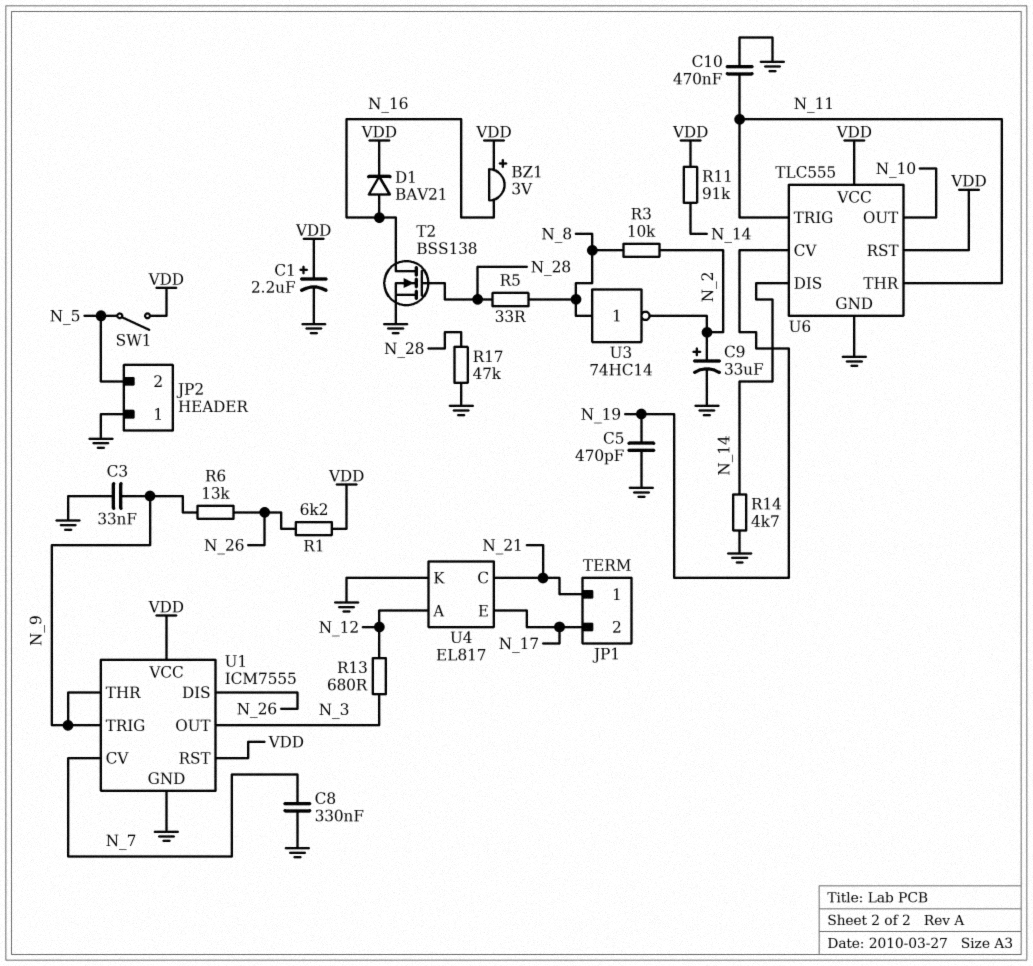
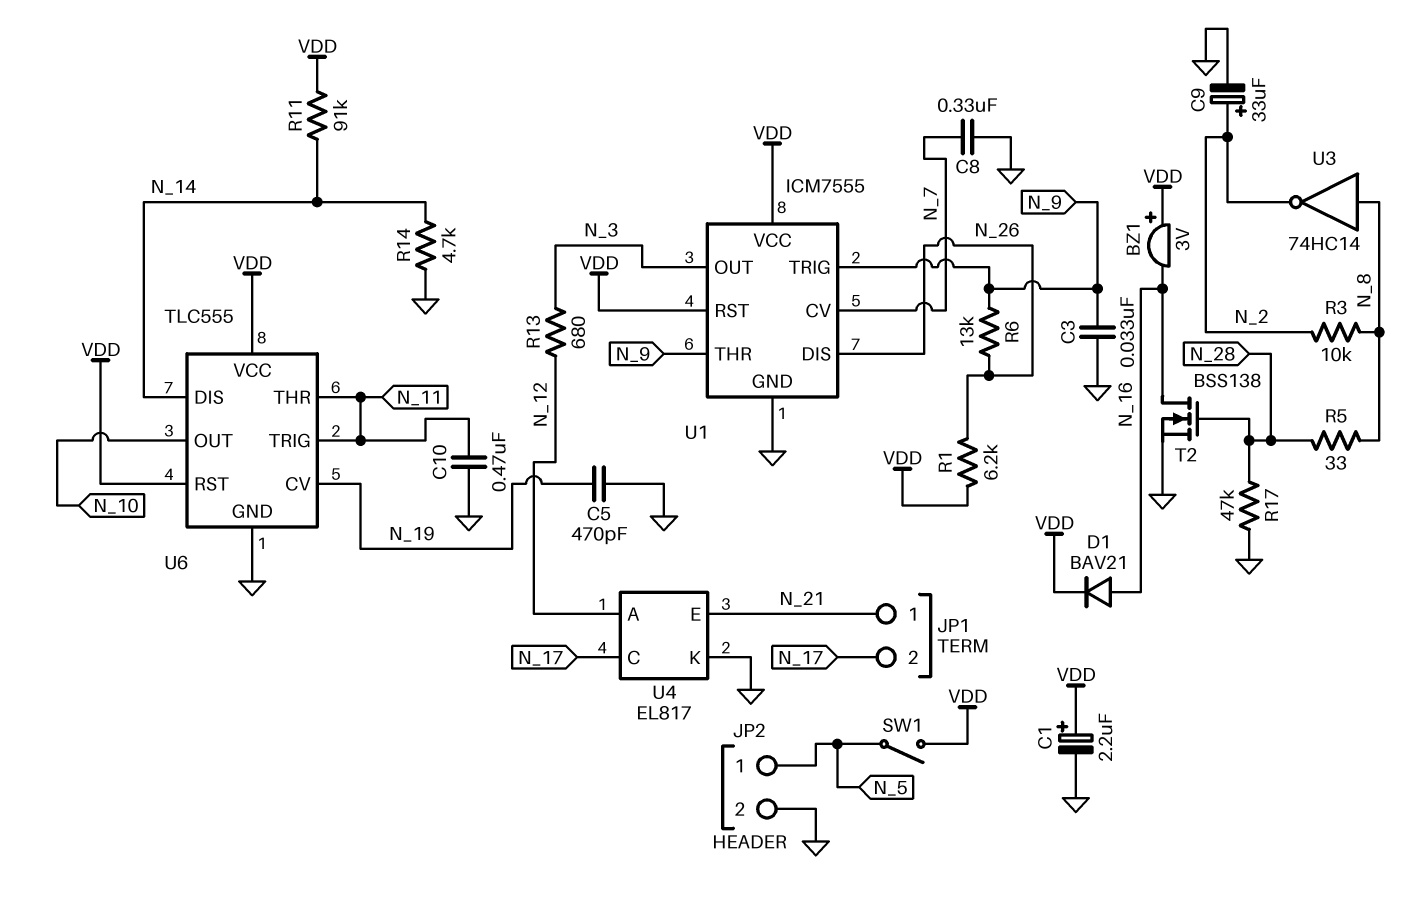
JP2 pin 1: GND -> N_5
JP2 pin 2: N_5 -> GND
U4 pin C: N_21 -> N_17
U4 pin E: N_17 -> N_21

